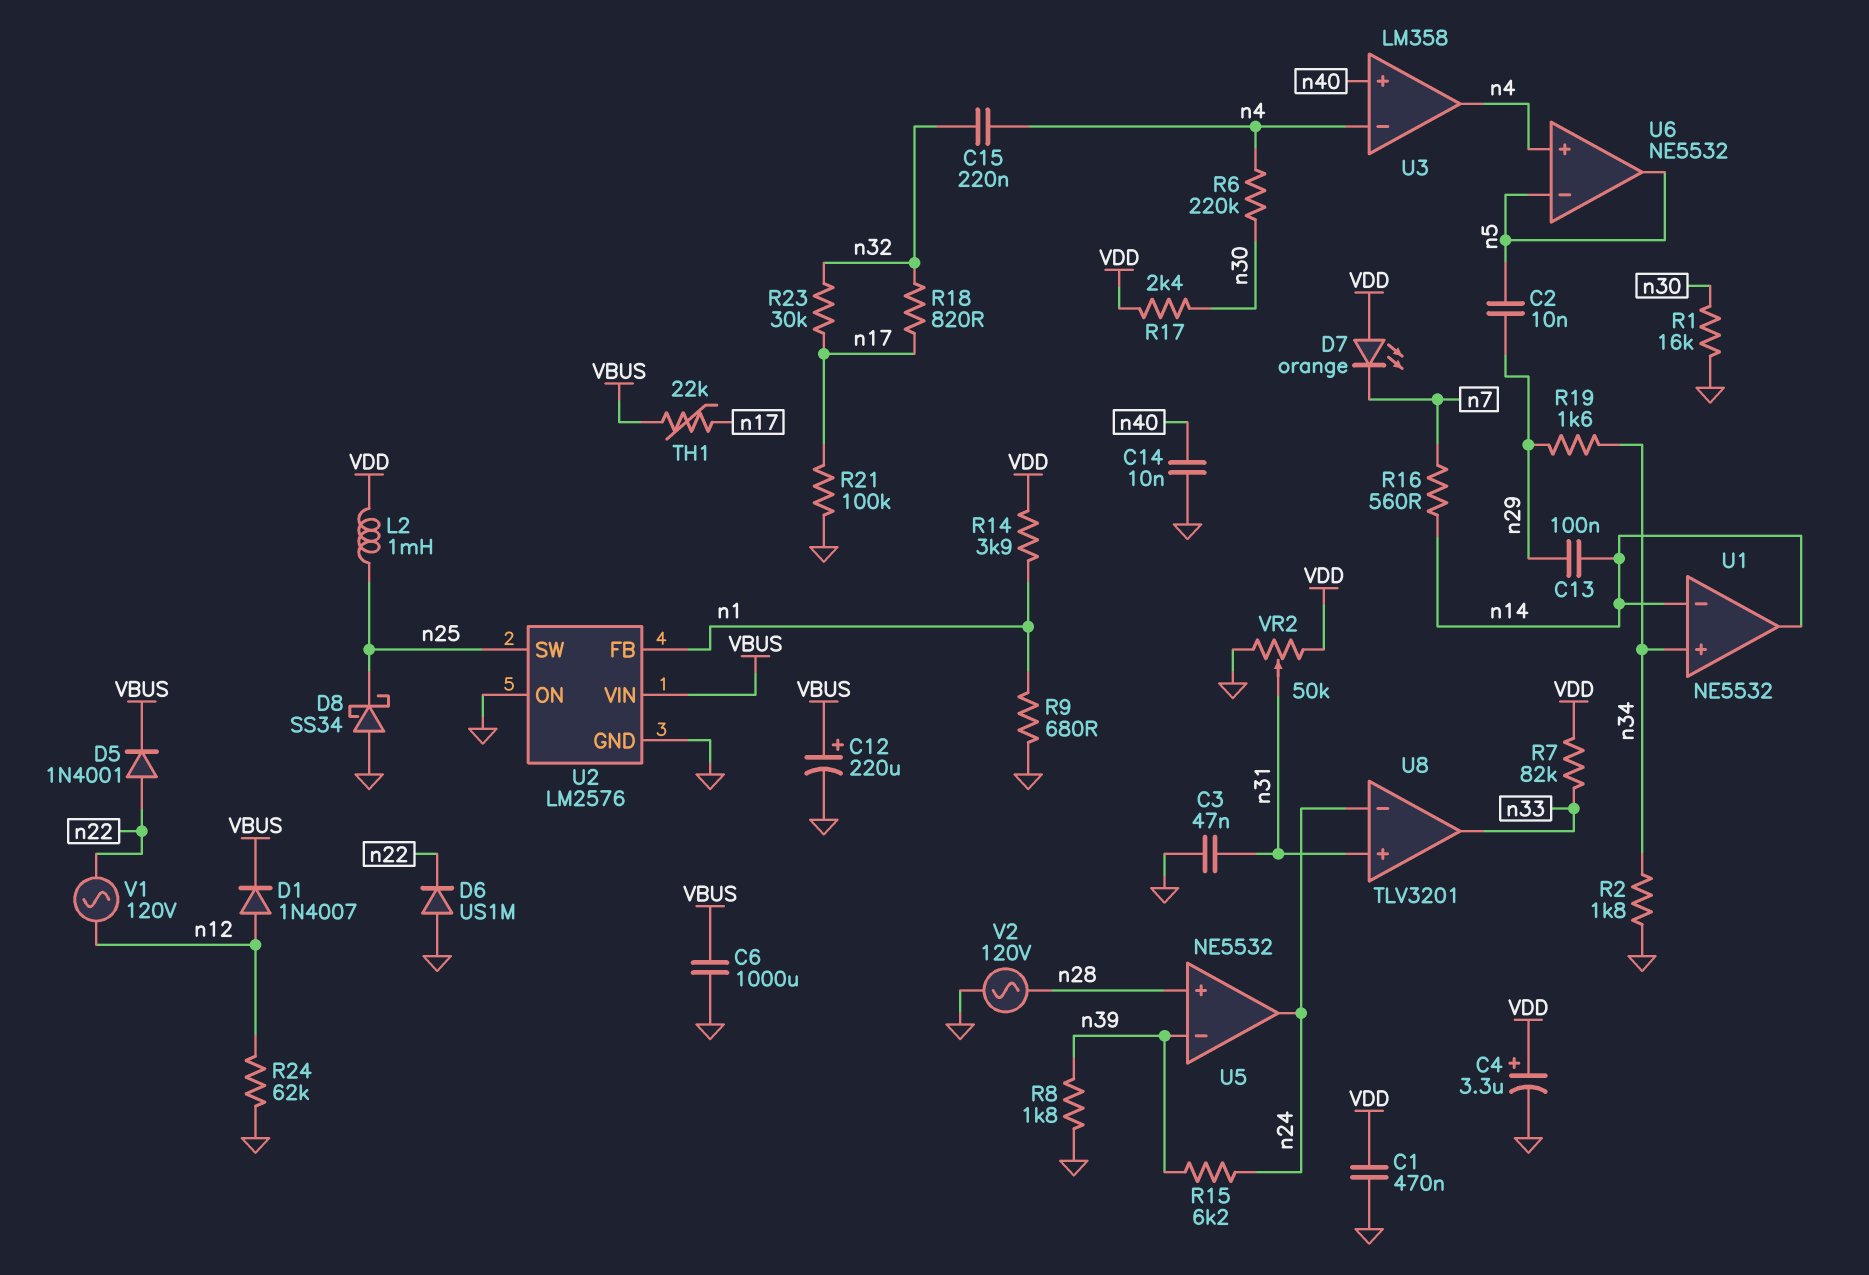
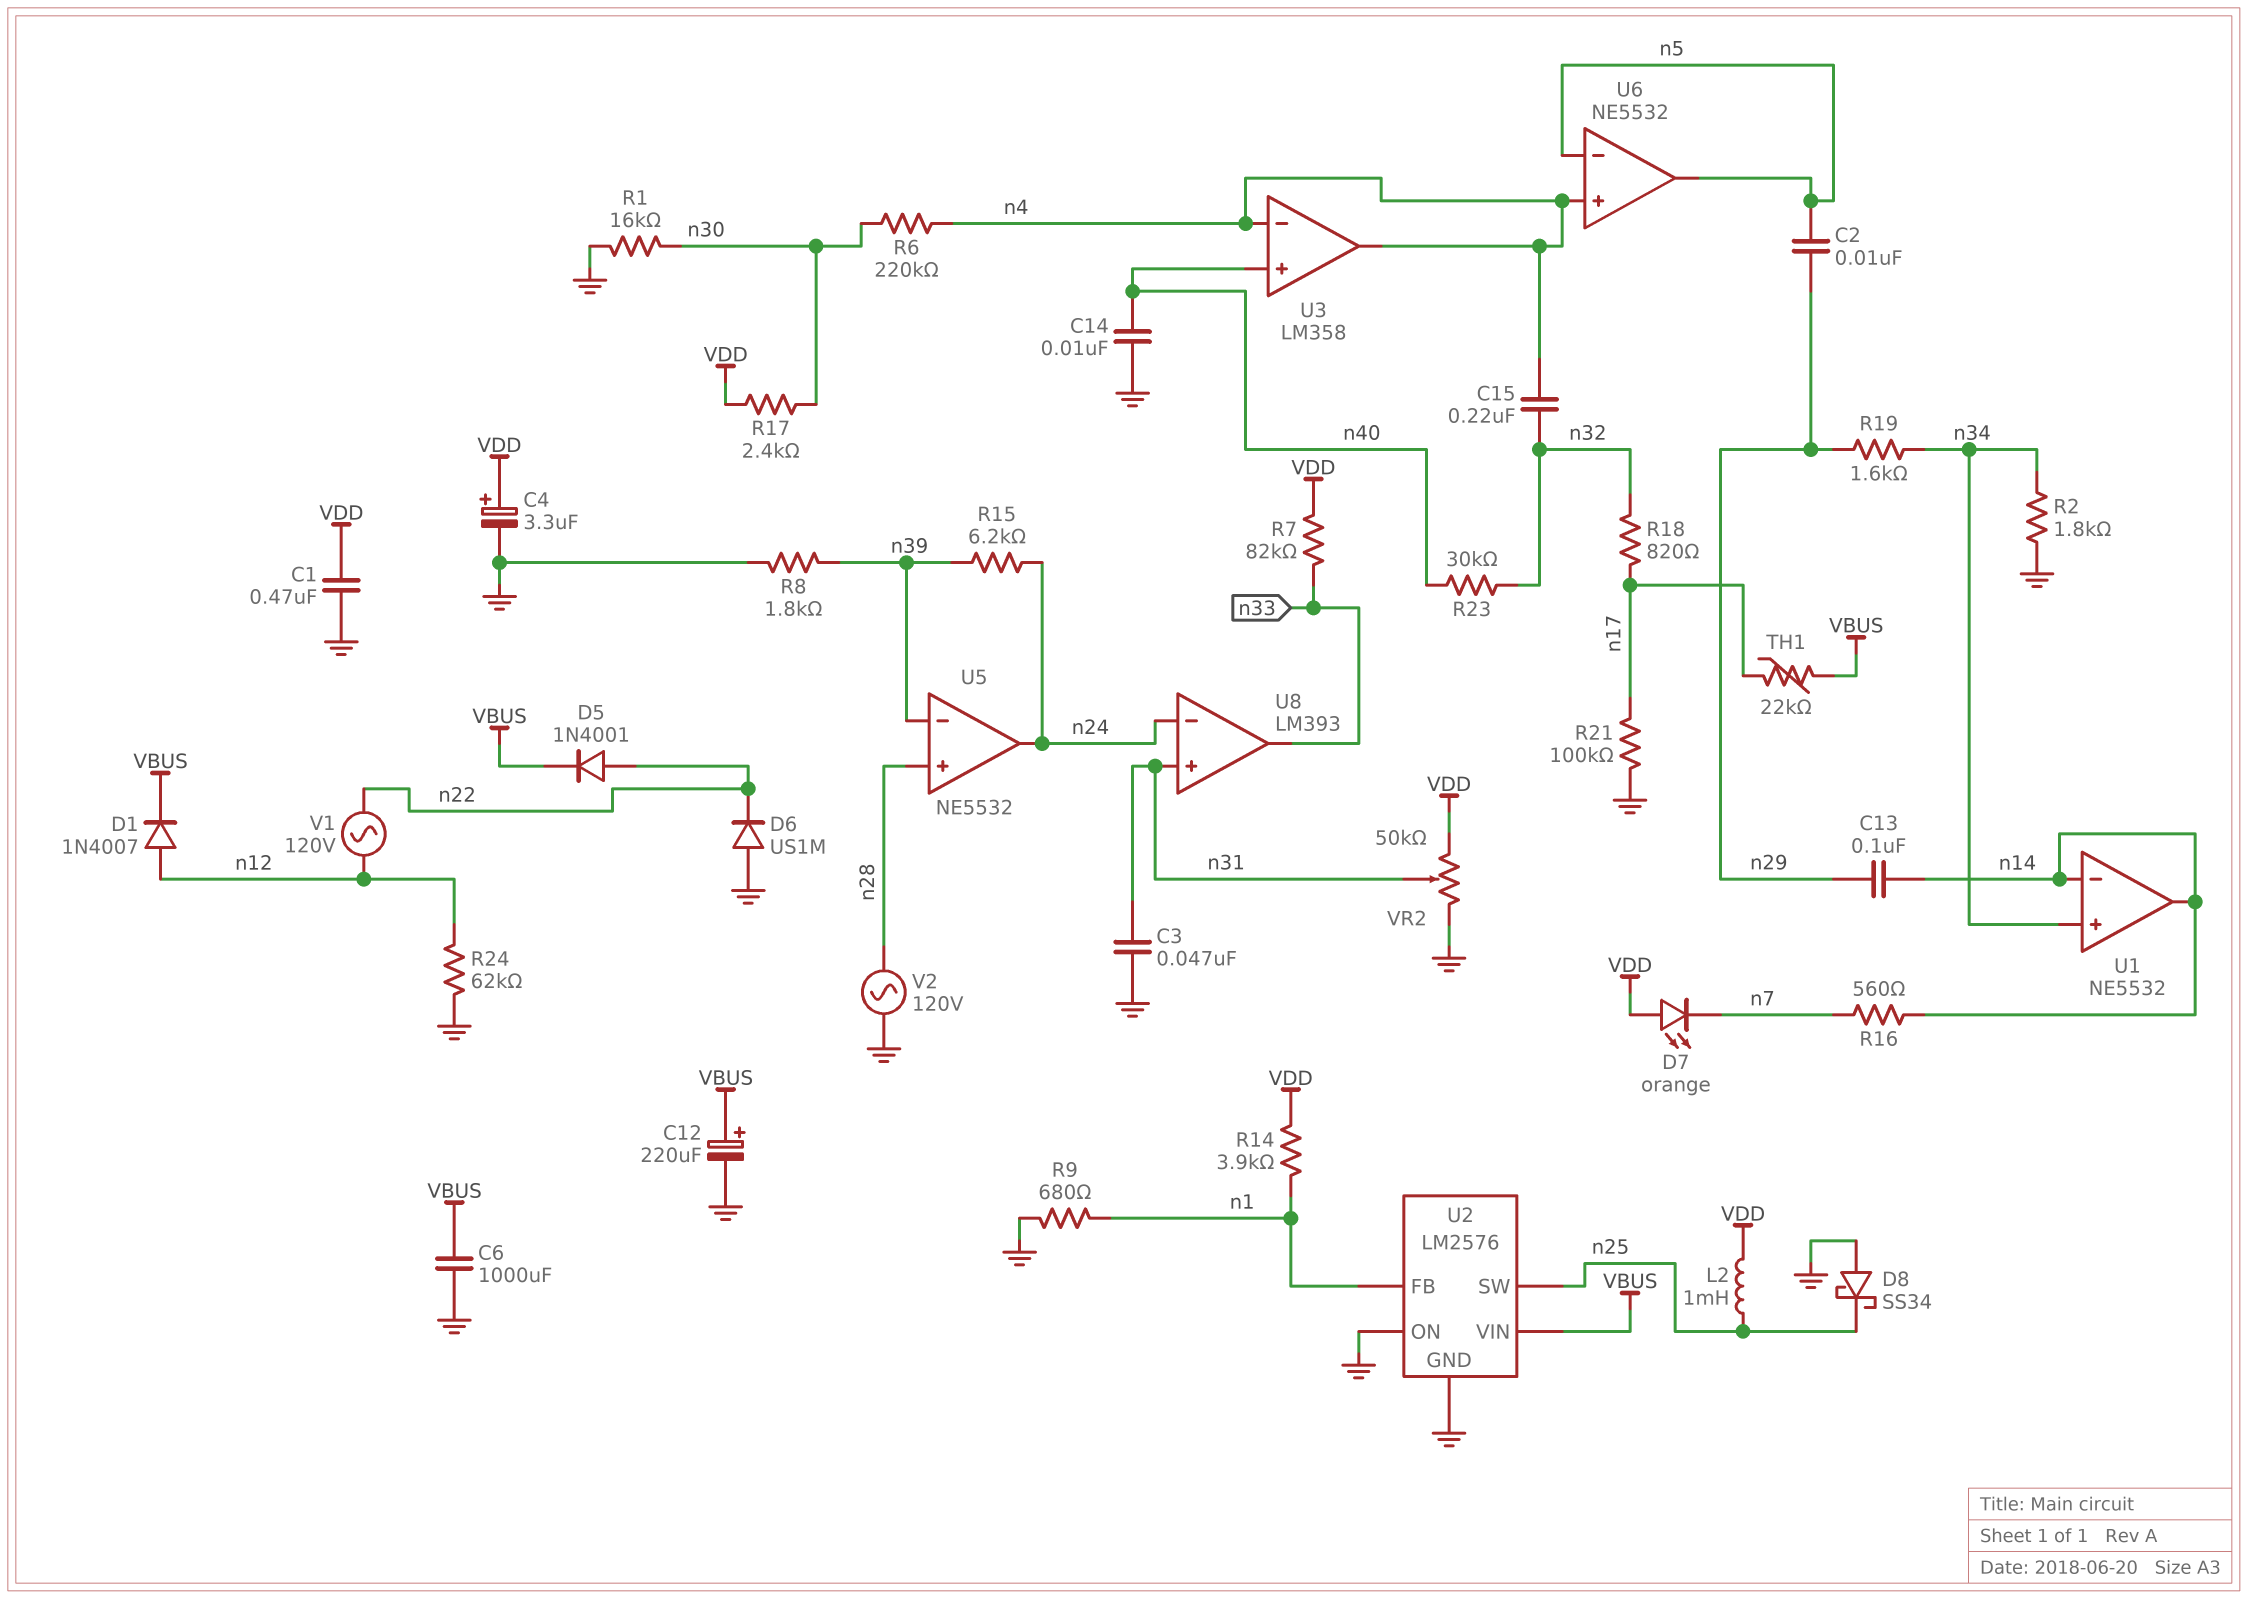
R23: 30k (n17, n32) -> 30k (n32, n40)
U8: TLV3201 -> LM393

